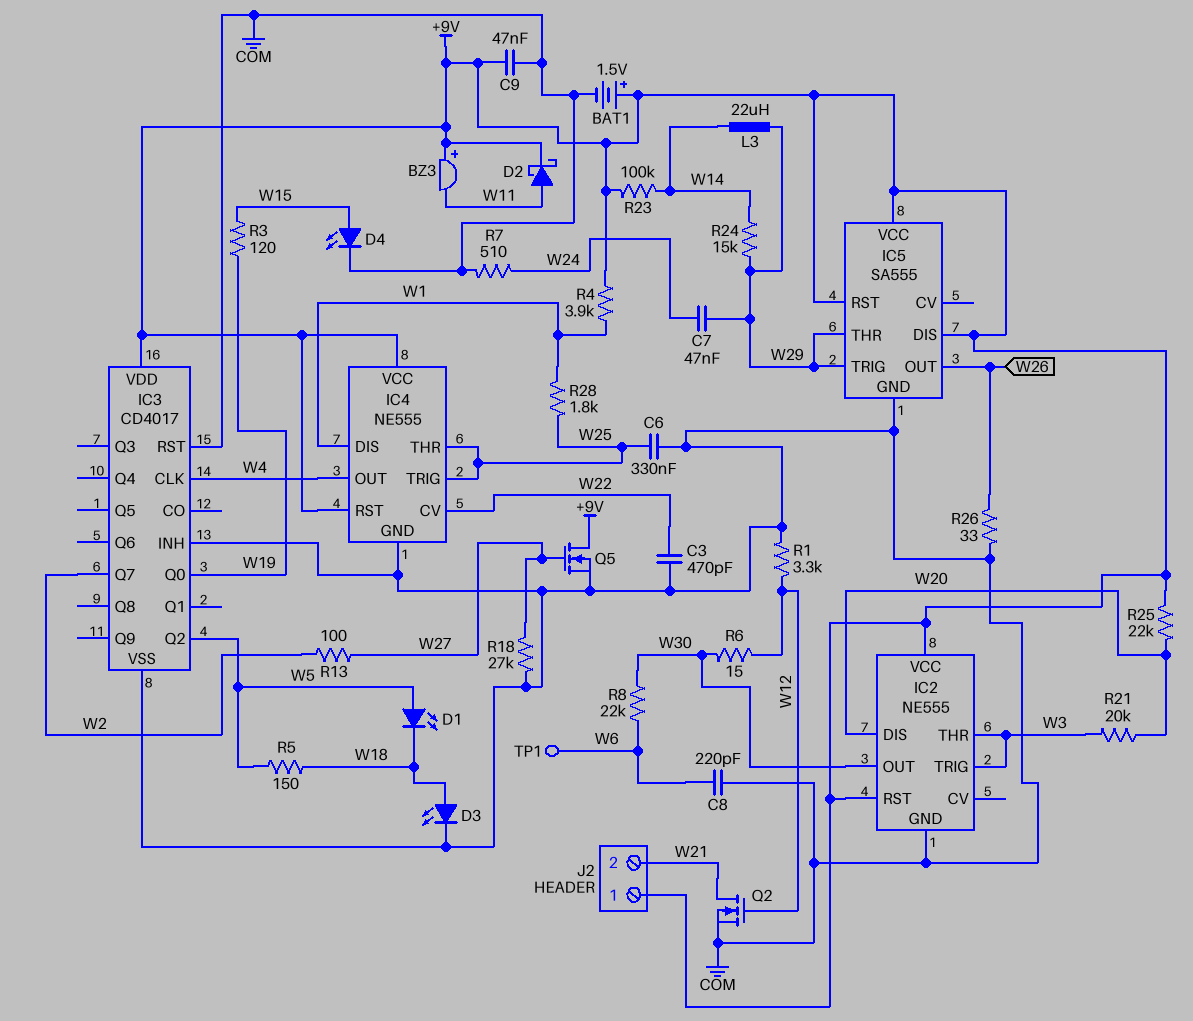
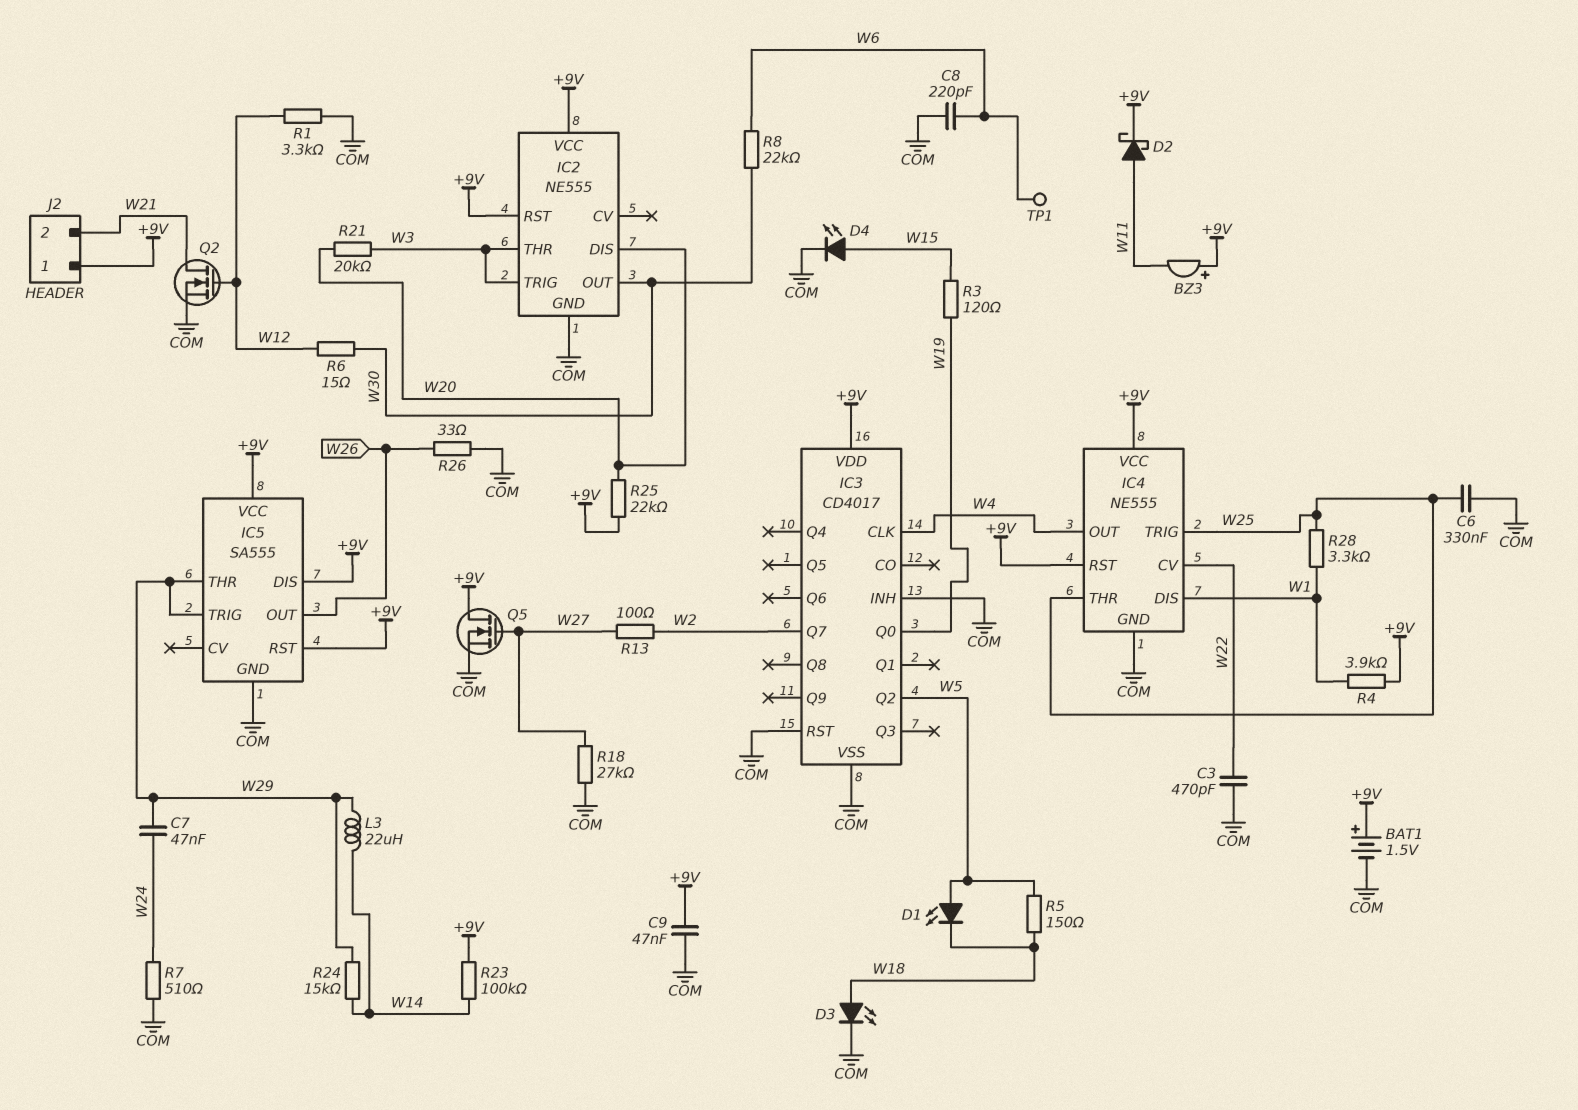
R28: 1.8k (W1, W25) -> 3.3k (W1, W25)

